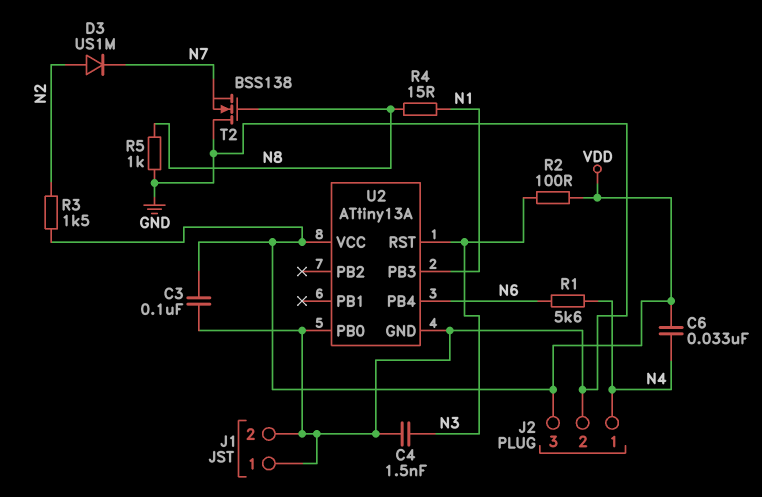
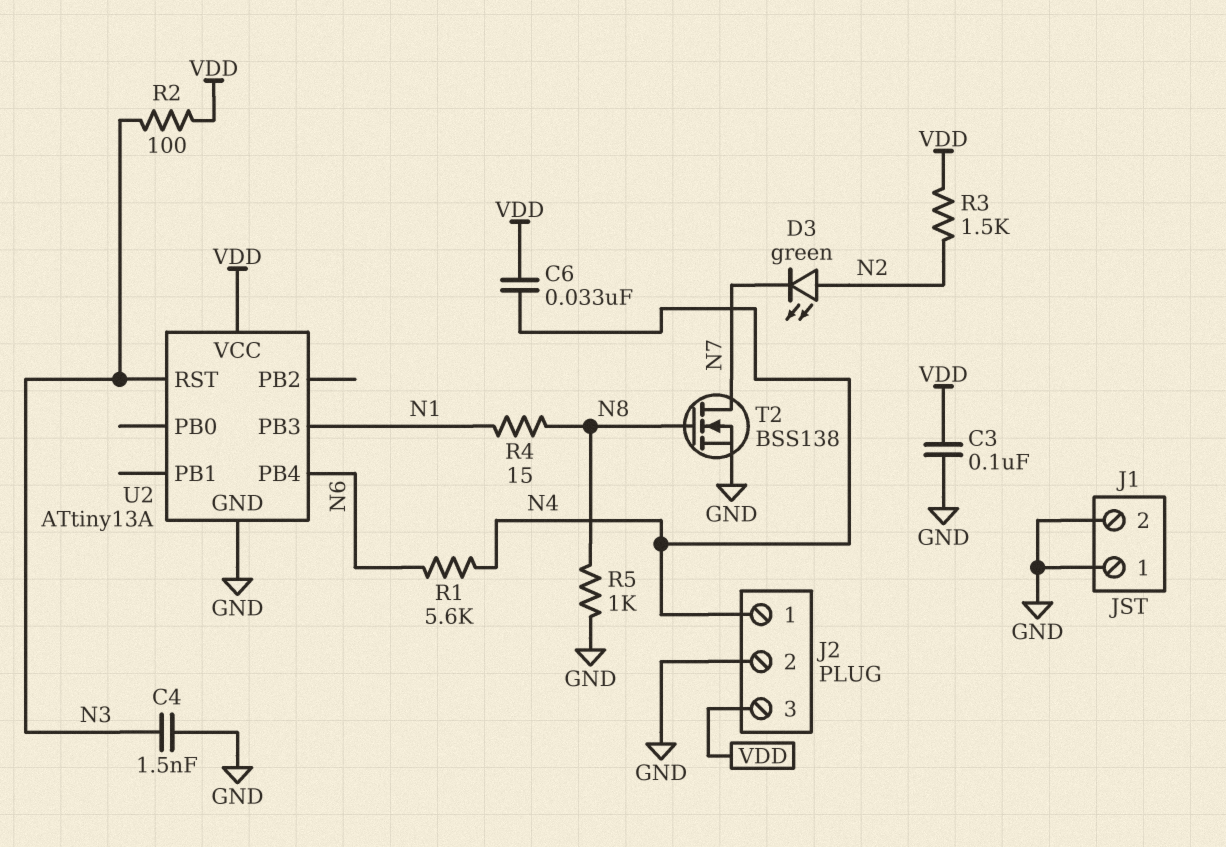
D3: diode US1M (A N2, K N7) -> LED green (A N2, K N7)
T2: NMOS BSS138 (G N8, D GND, S N7) -> NMOS BSS138 (G N8, D N7, S GND)
U2 pin PB0: GND -> none

